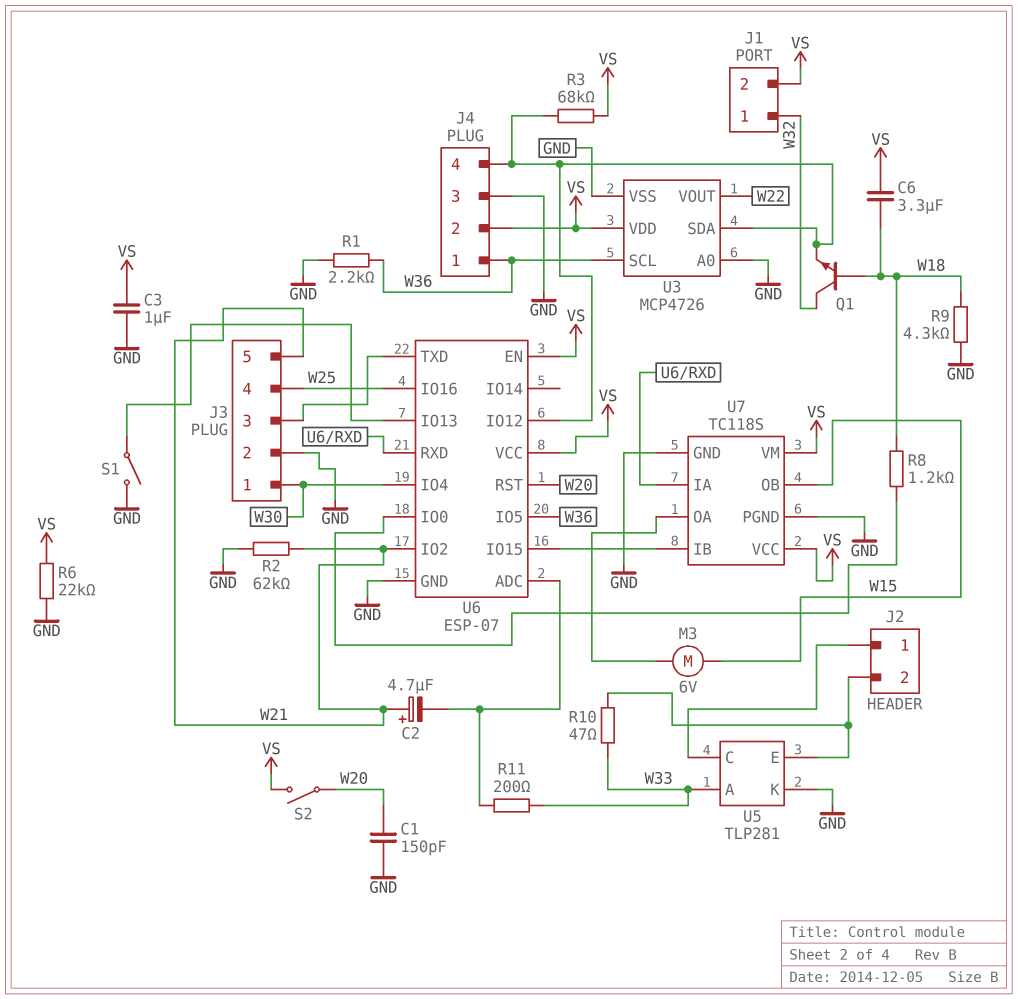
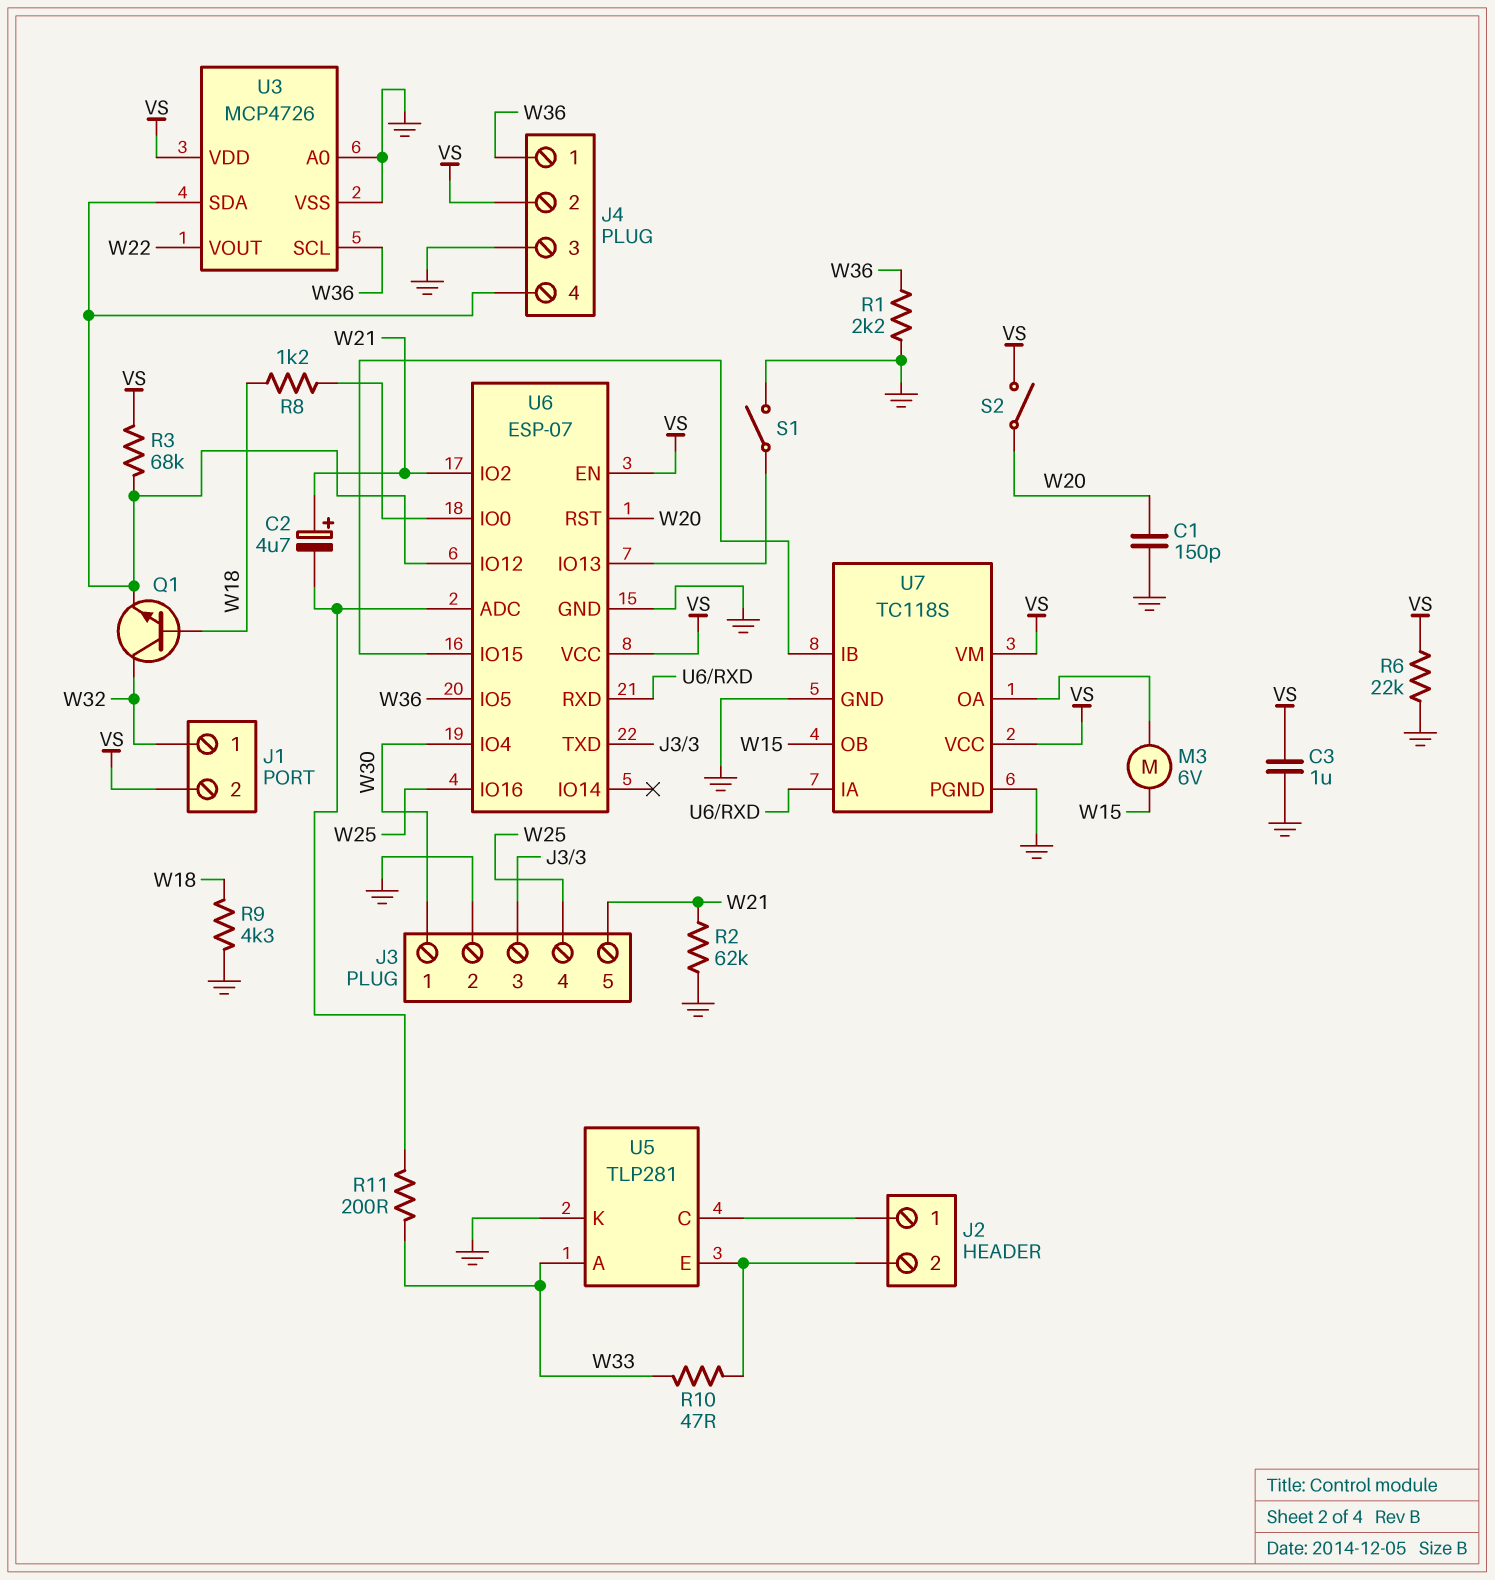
C6: 3.3uF (VS, W18) -> none

